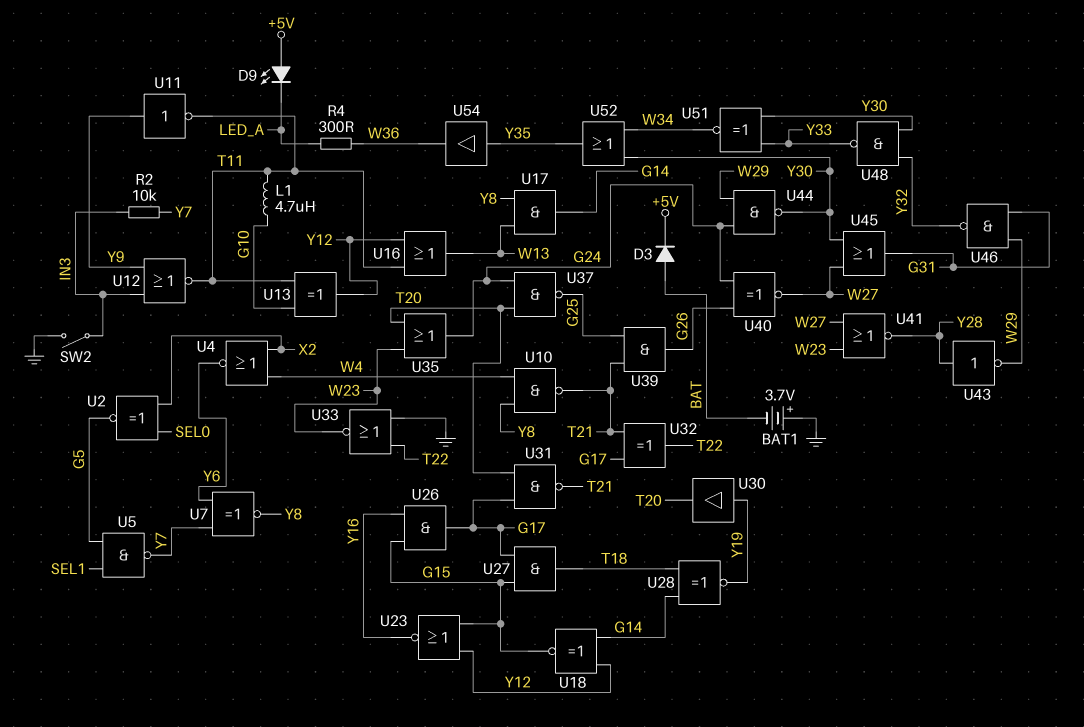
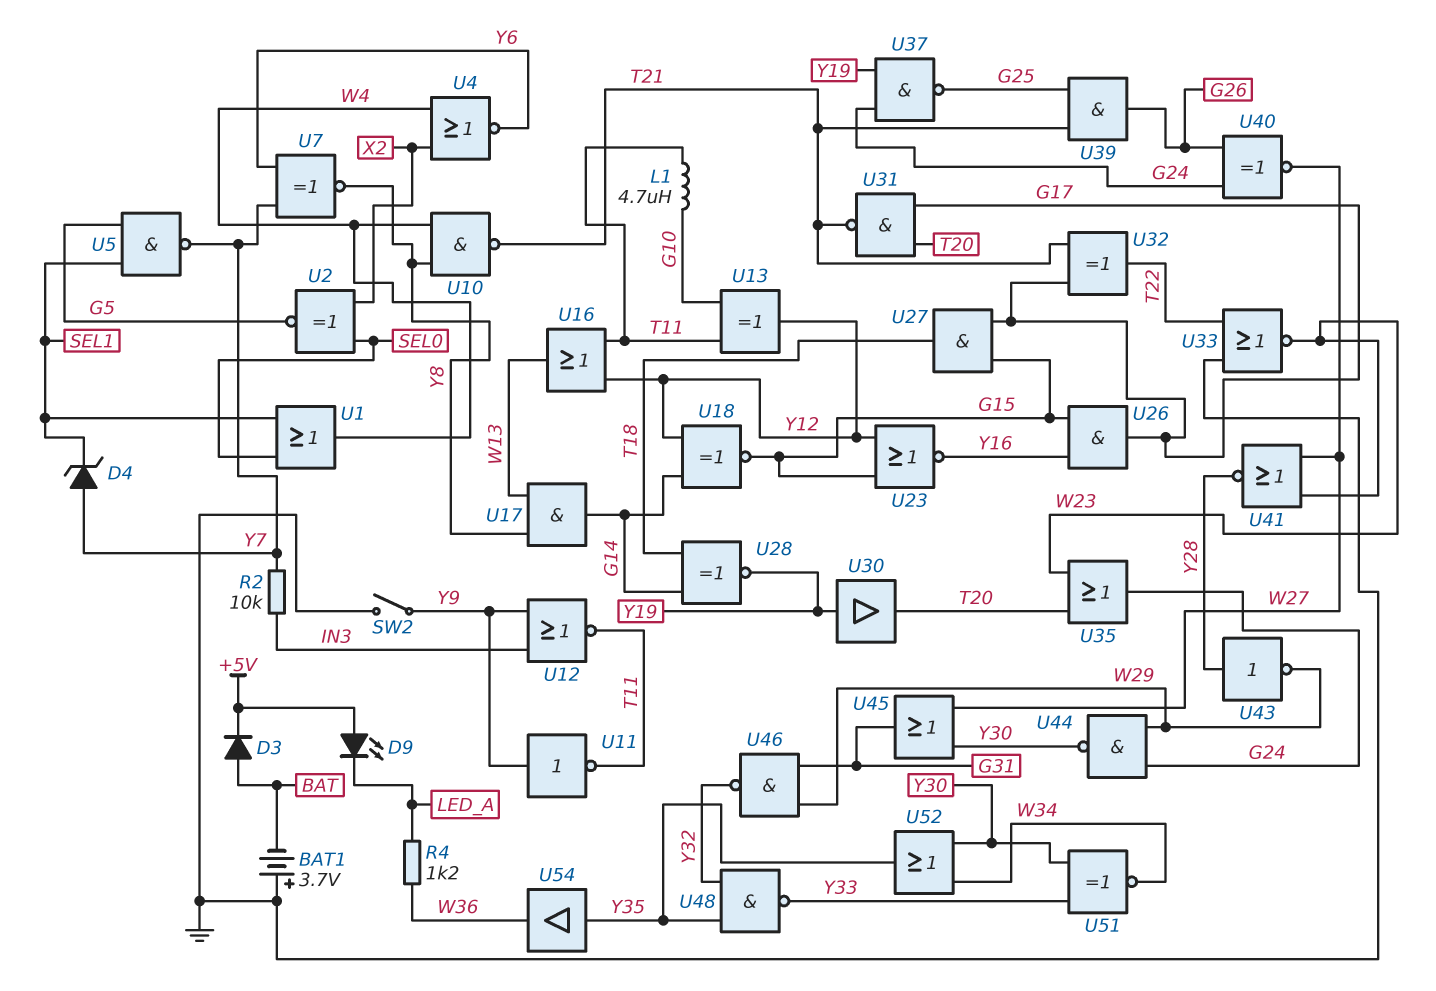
D4: none -> zener (A Y7, K SEL1)
R4: 300 (LED_A, W36) -> 1.2k (LED_A, W36)
SW2: switch (GND, IN3) -> switch (GND, Y9)
U1: none -> OR (in SEL0, in SEL1, out W4)
U37: NAND (in G24, in T20, out G25) -> NAND (in G24, in Y19, out G25)
U48: NAND (in Y30, in Y32, out Y33) -> NAND (in Y32, in Y35, out Y33)

